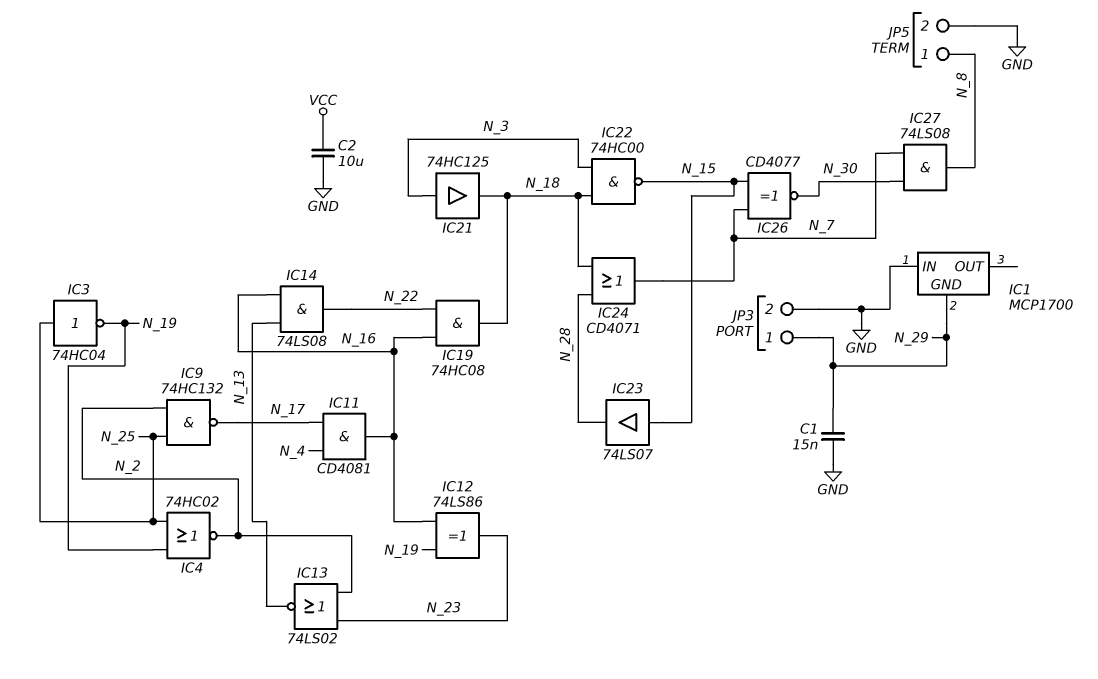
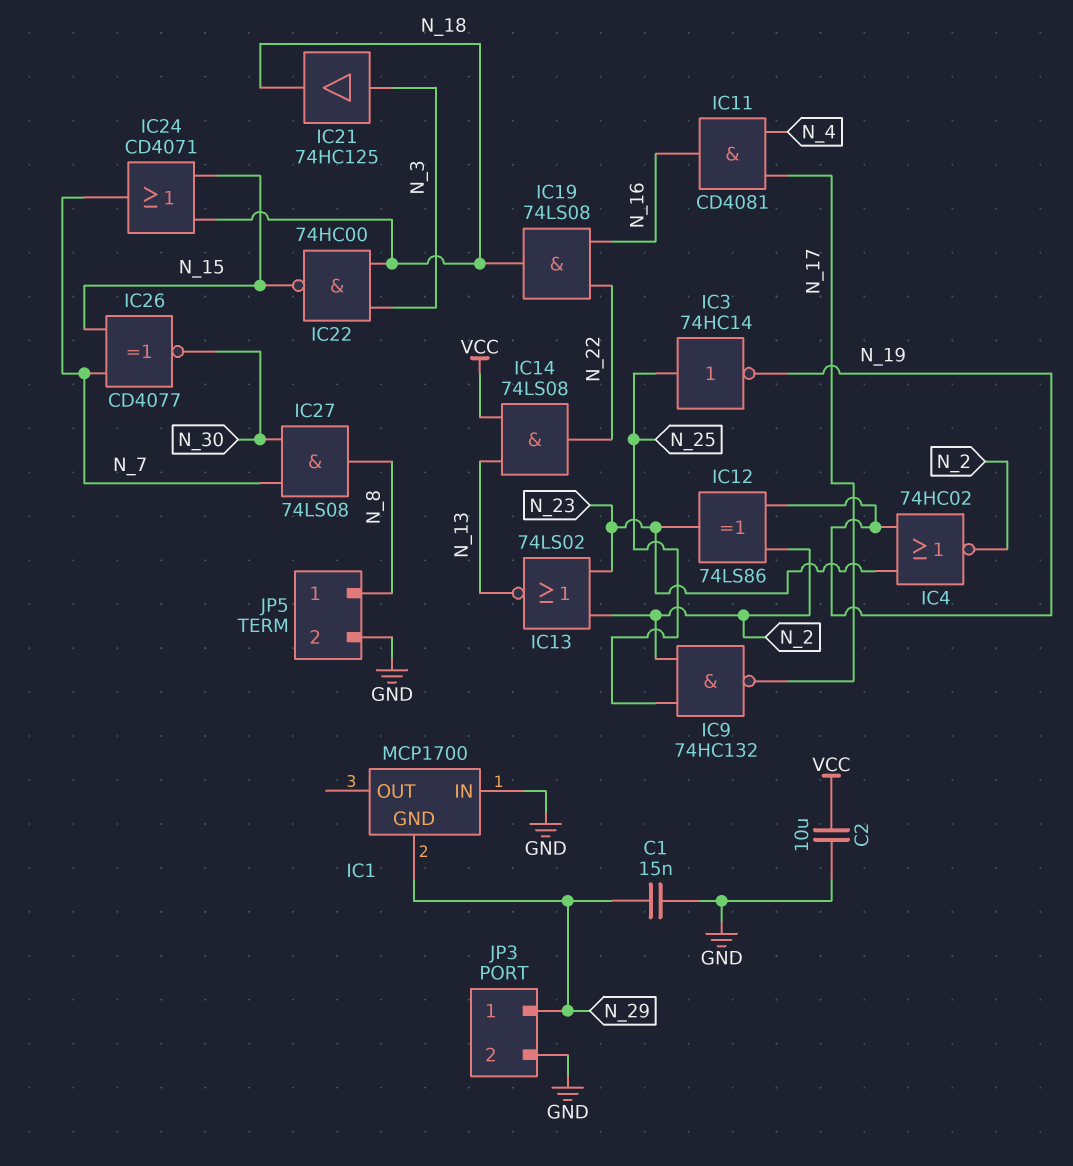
IC3: NOT 74HC04 (in N_25, out N_19) -> NOT 74HC14 (in N_25, out N_19)
IC4: NOR 74HC02 (in N_19, in N_25, out N_2) -> NOR 74HC02 (in N_19, in N_23, out N_2)
IC12: XOR 74LS86 (in N_16, in N_19, out N_23) -> XOR 74LS86 (in N_2, in N_19, out N_23)
IC14: AND 74LS08 (in N_13, in N_16, out N_22) -> AND 74LS08 (in N_13, in VCC, out N_22)
IC19: AND 74HC08 (in N_16, in N_22, out N_18) -> AND 74LS08 (in N_16, in N_22, out N_18)
IC23: buffer 74LS07 (in N_15, out N_28) -> none
IC24: OR CD4071 (in N_18, in N_28, out N_7) -> OR CD4071 (in N_15, in N_18, out N_7)

